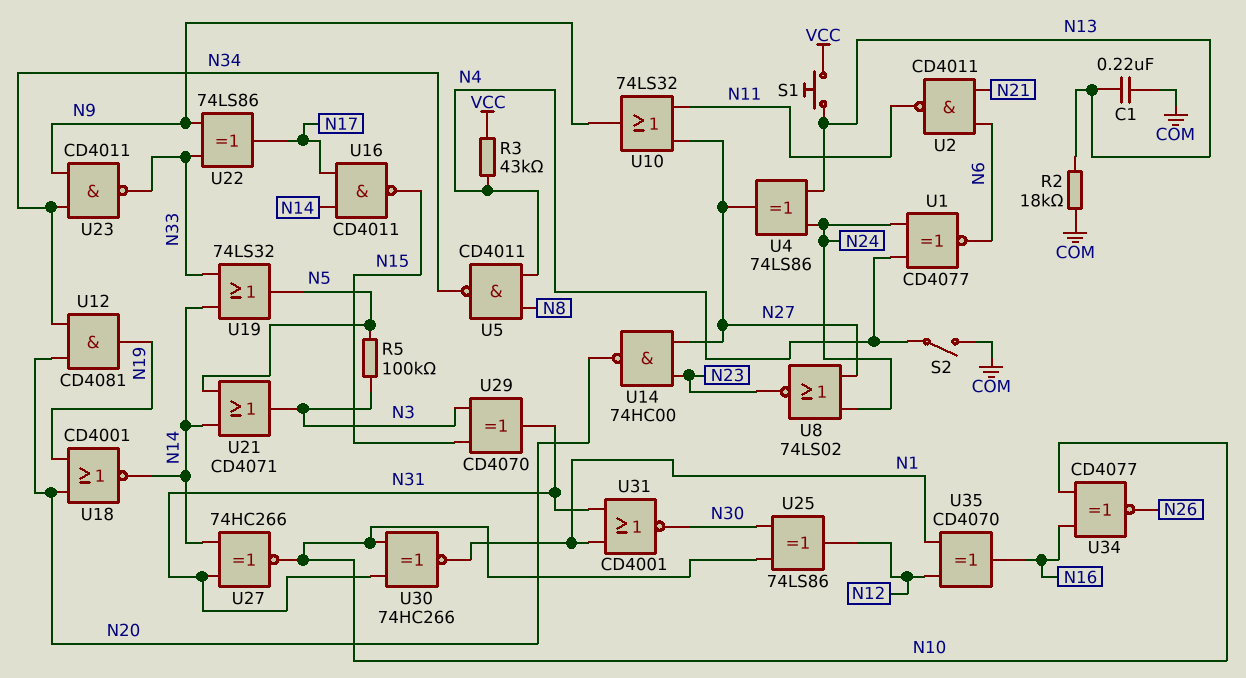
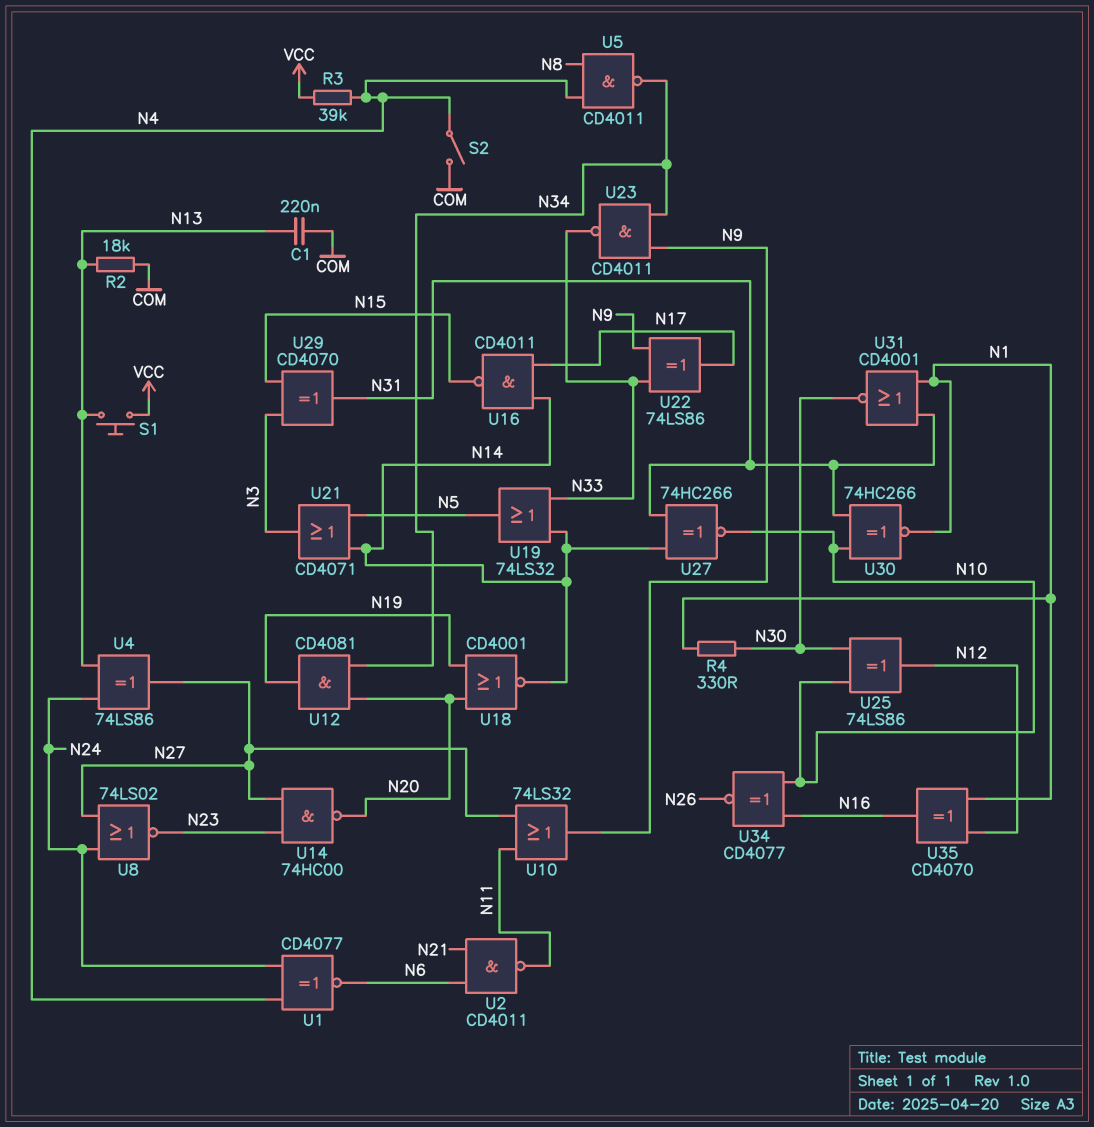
R3: 43k (N4, VCC) -> 39k (N4, VCC)
R4: none -> 330 (N1, N30)
R5: 100k (N3, N5) -> none

